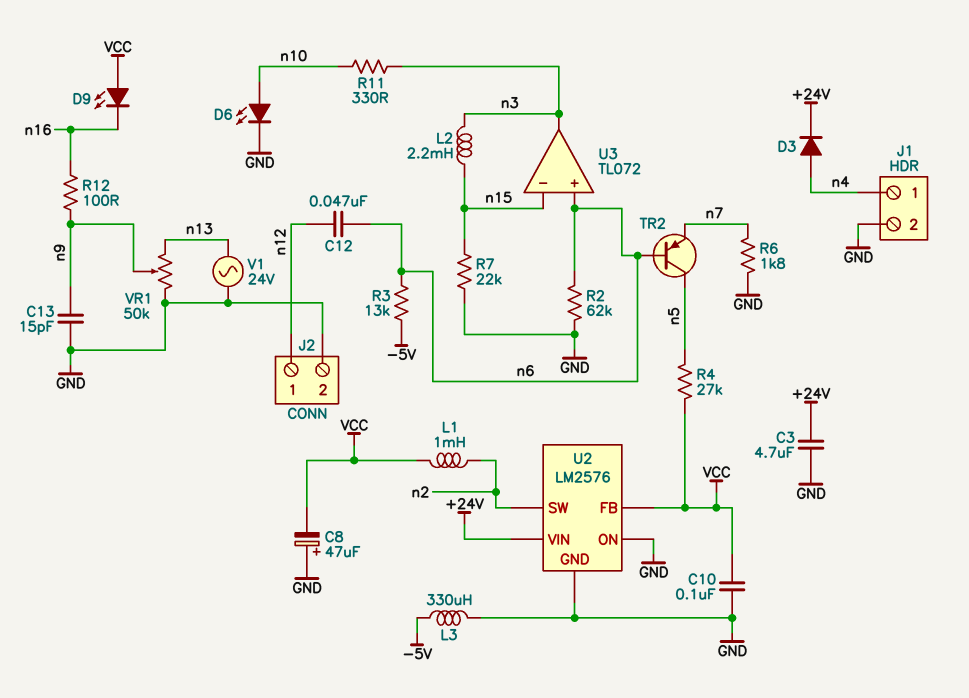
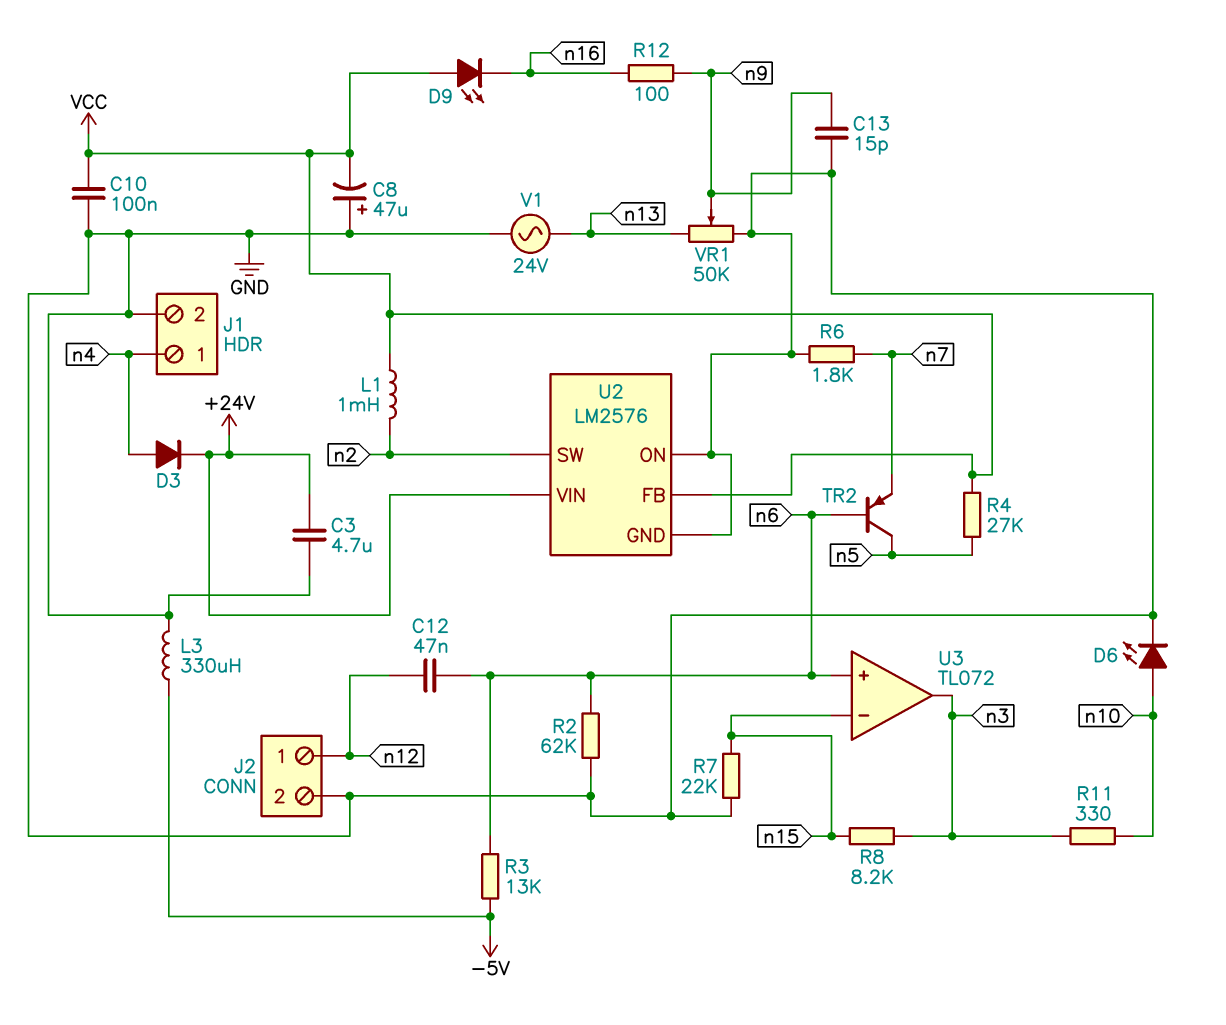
L2: 2.2mH (n3, n15) -> none
R8: none -> 8.2k (n3, n15)

